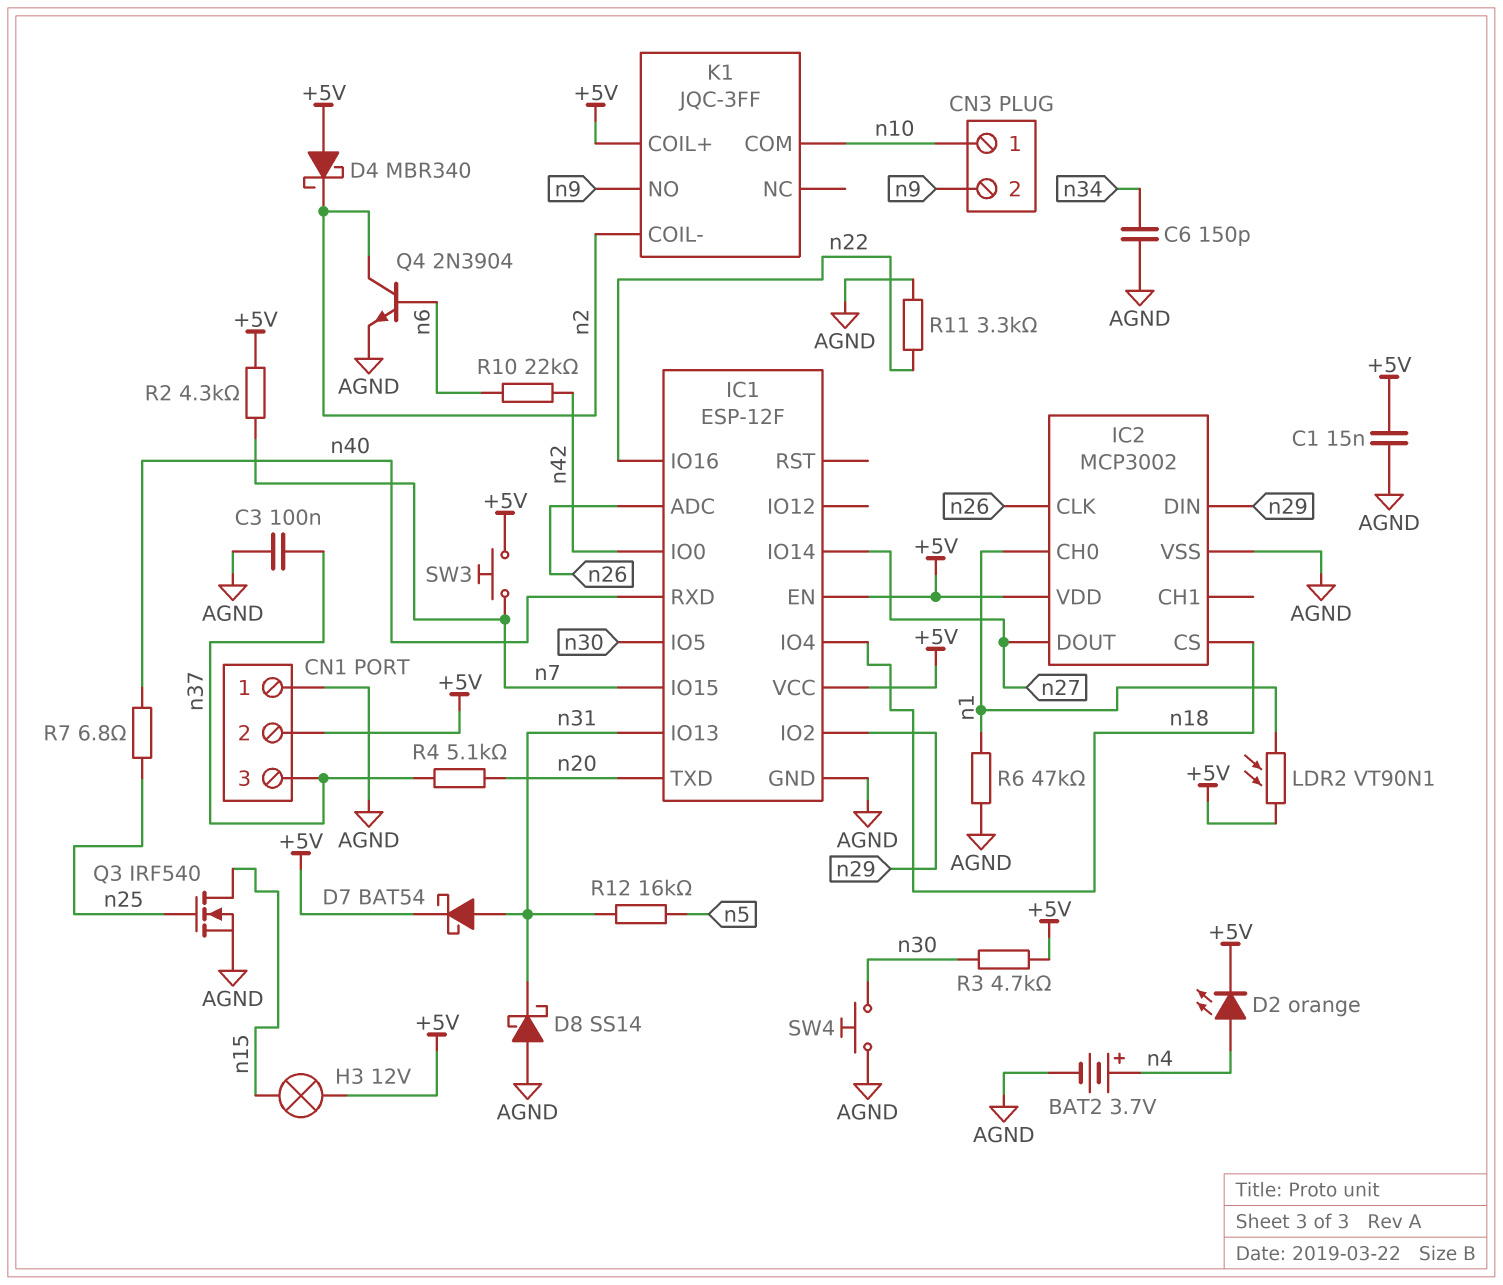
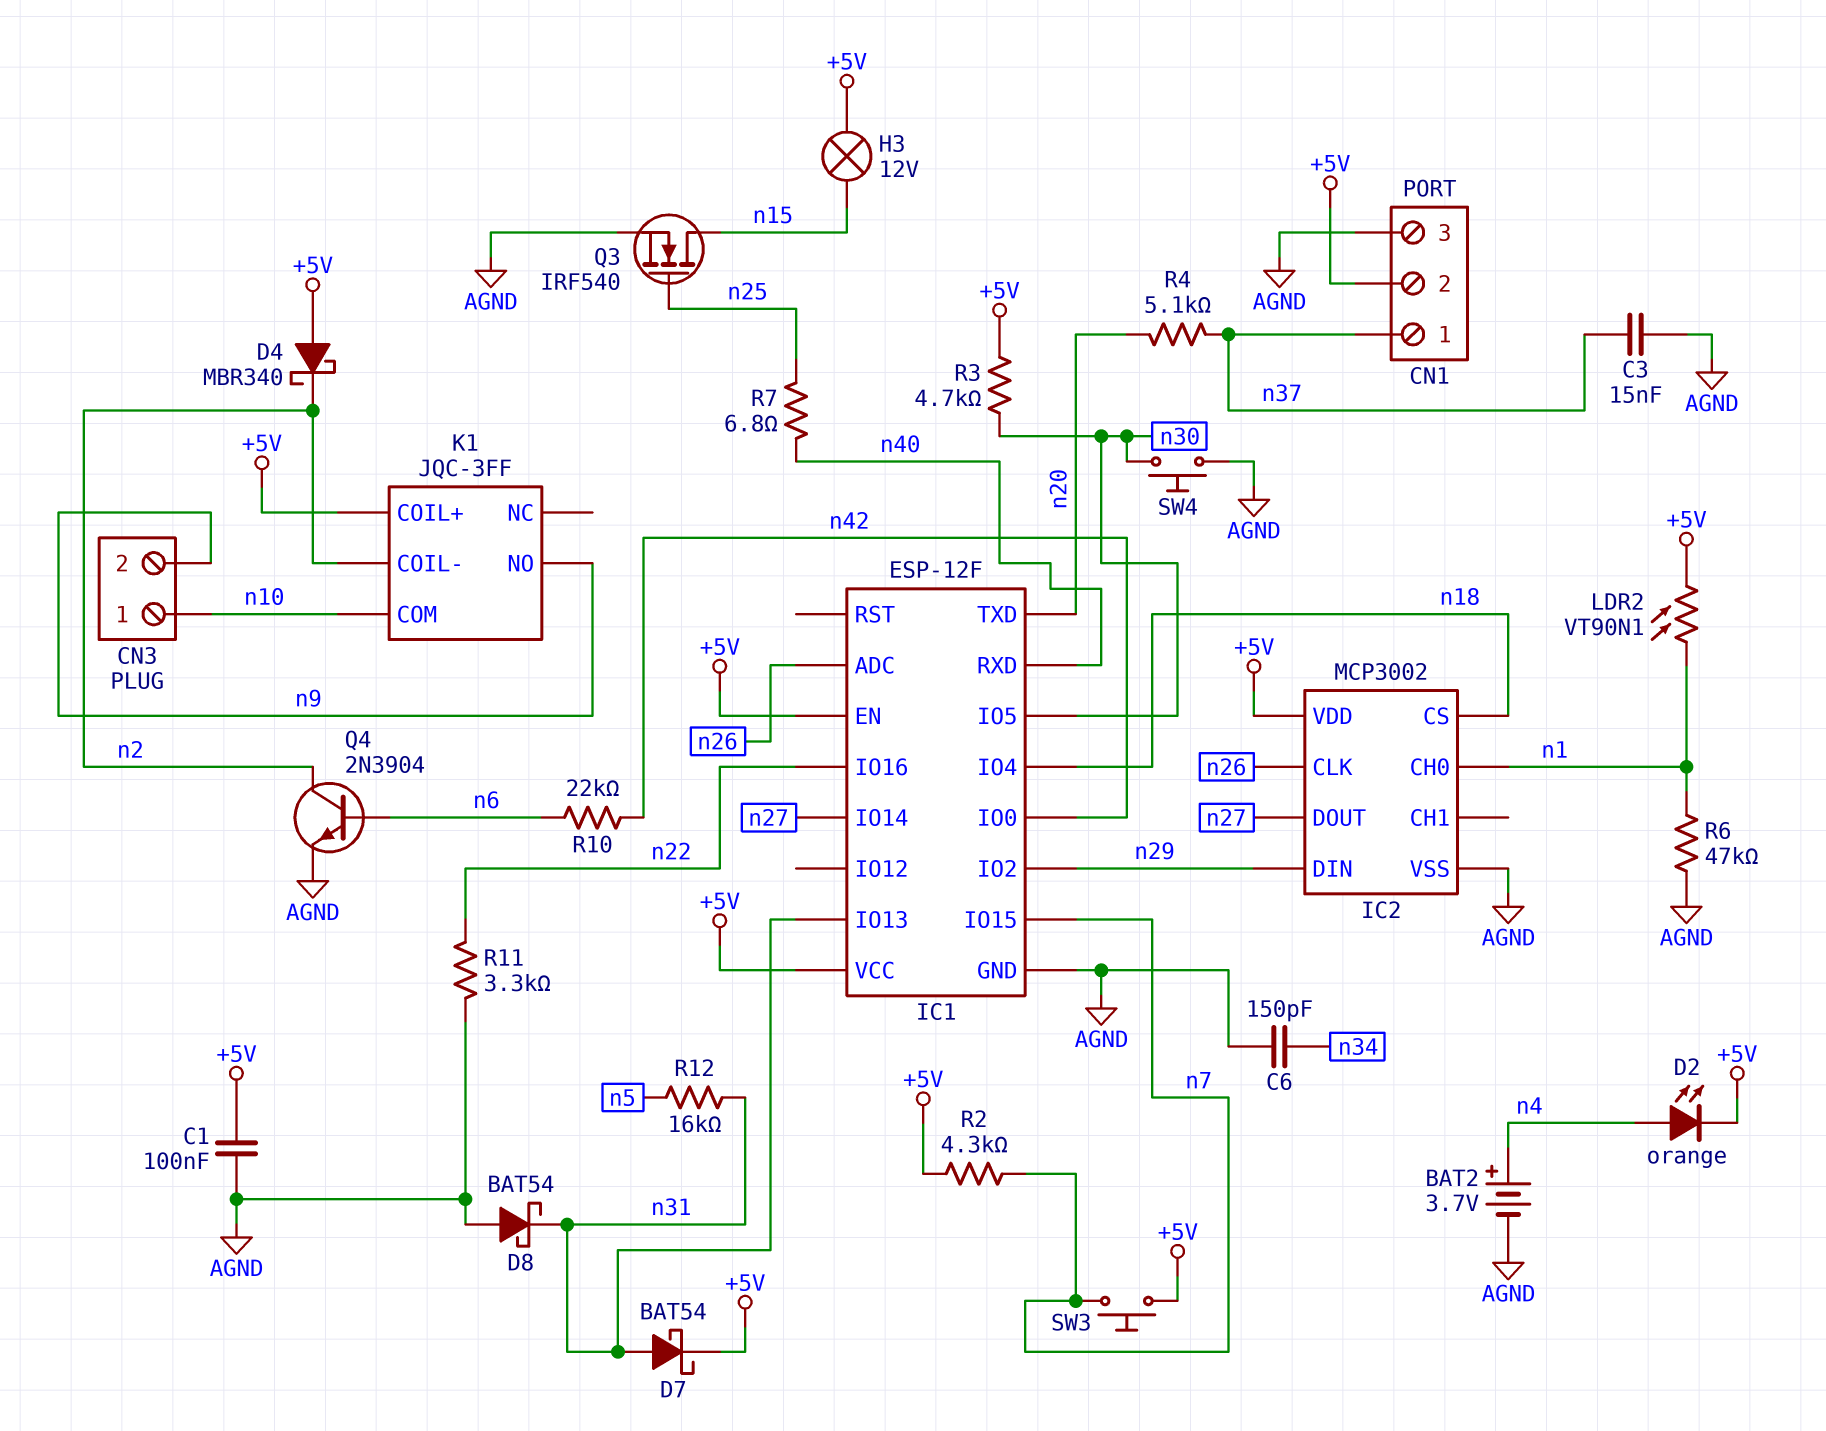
C1: 15nF (+5V, AGND) -> 100nF (+5V, AGND)
C3: 100nF (AGND, n37) -> 15nF (AGND, n37)
CN1 pin 1: AGND -> n37
CN1 pin 3: n37 -> AGND
D8: schottky SS14 (A AGND, K n31) -> schottky BAT54 (A AGND, K n31)

